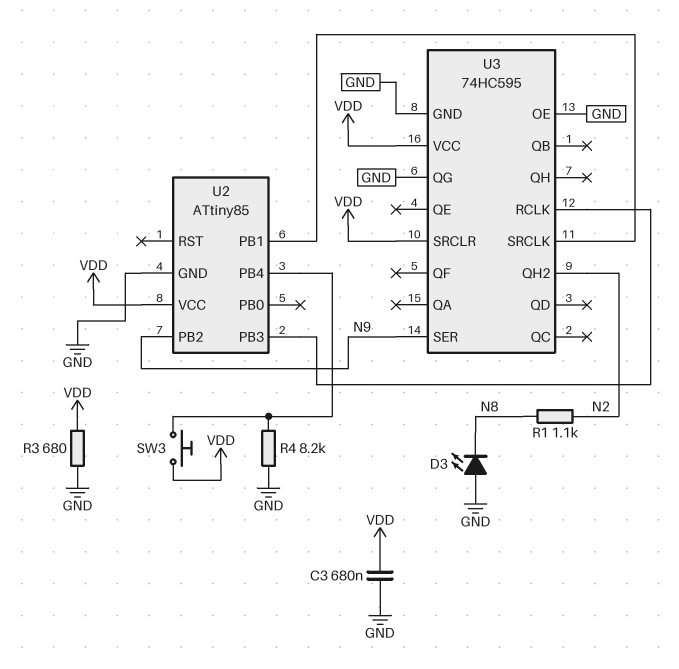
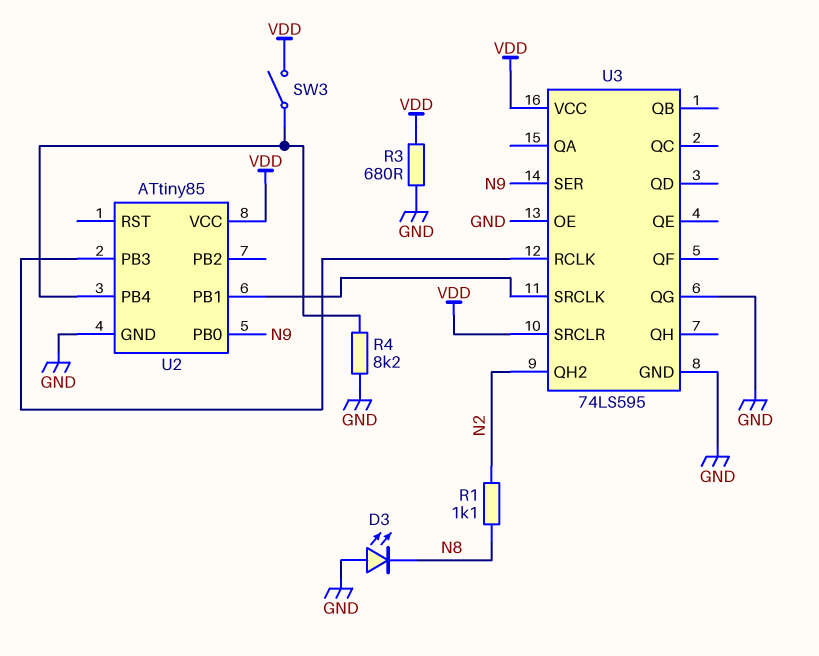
C3: 680nF (GND, VDD) -> none
SW3: button (U2/PB4, VDD) -> switch (U2/PB4, VDD)
U2 pin PB0: none -> N9
U2 pin PB2: N9 -> none
U3: 74HC595 -> 74LS595

